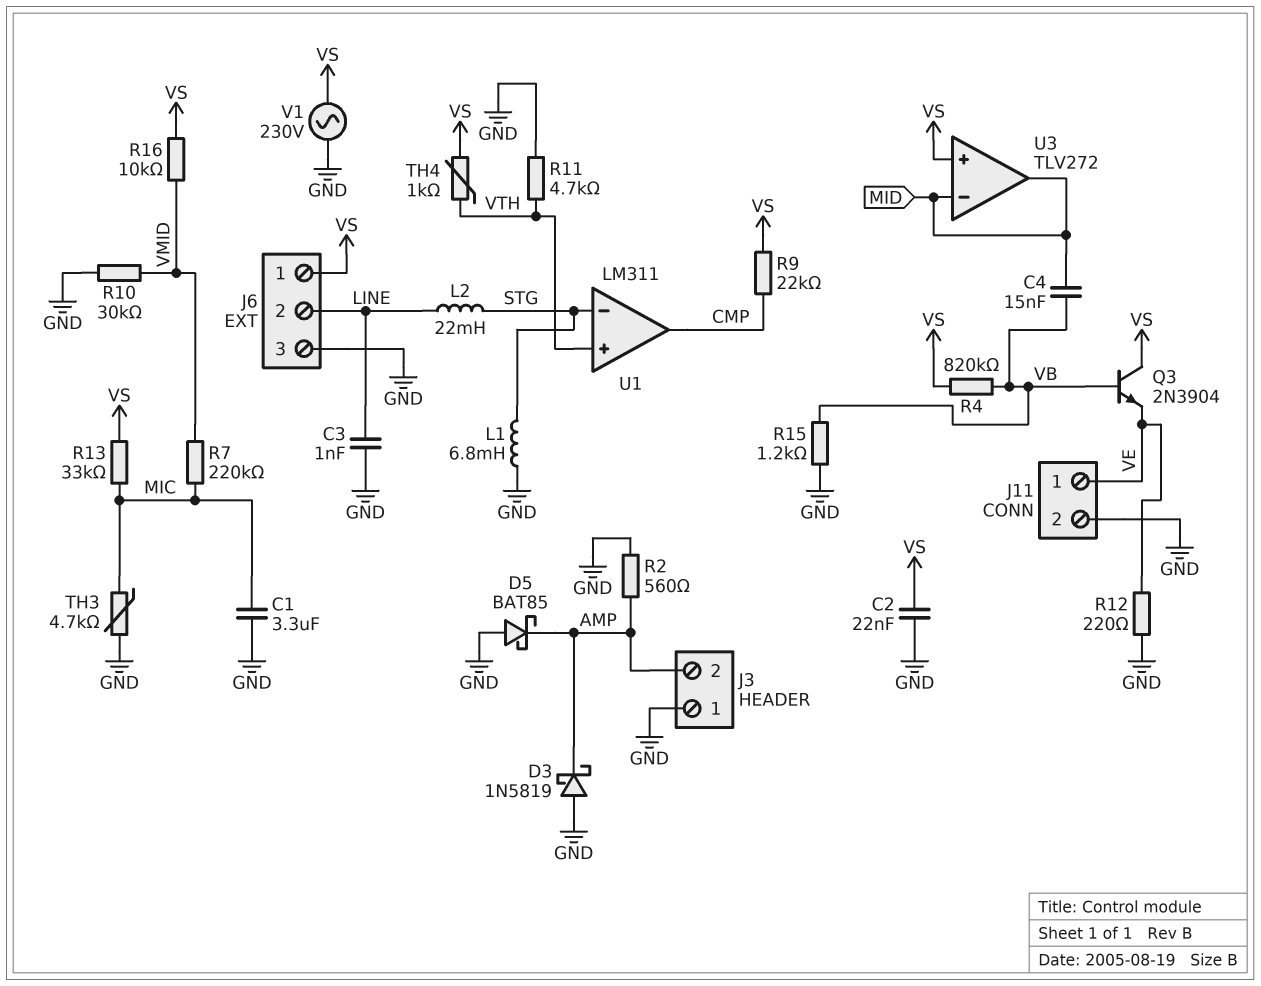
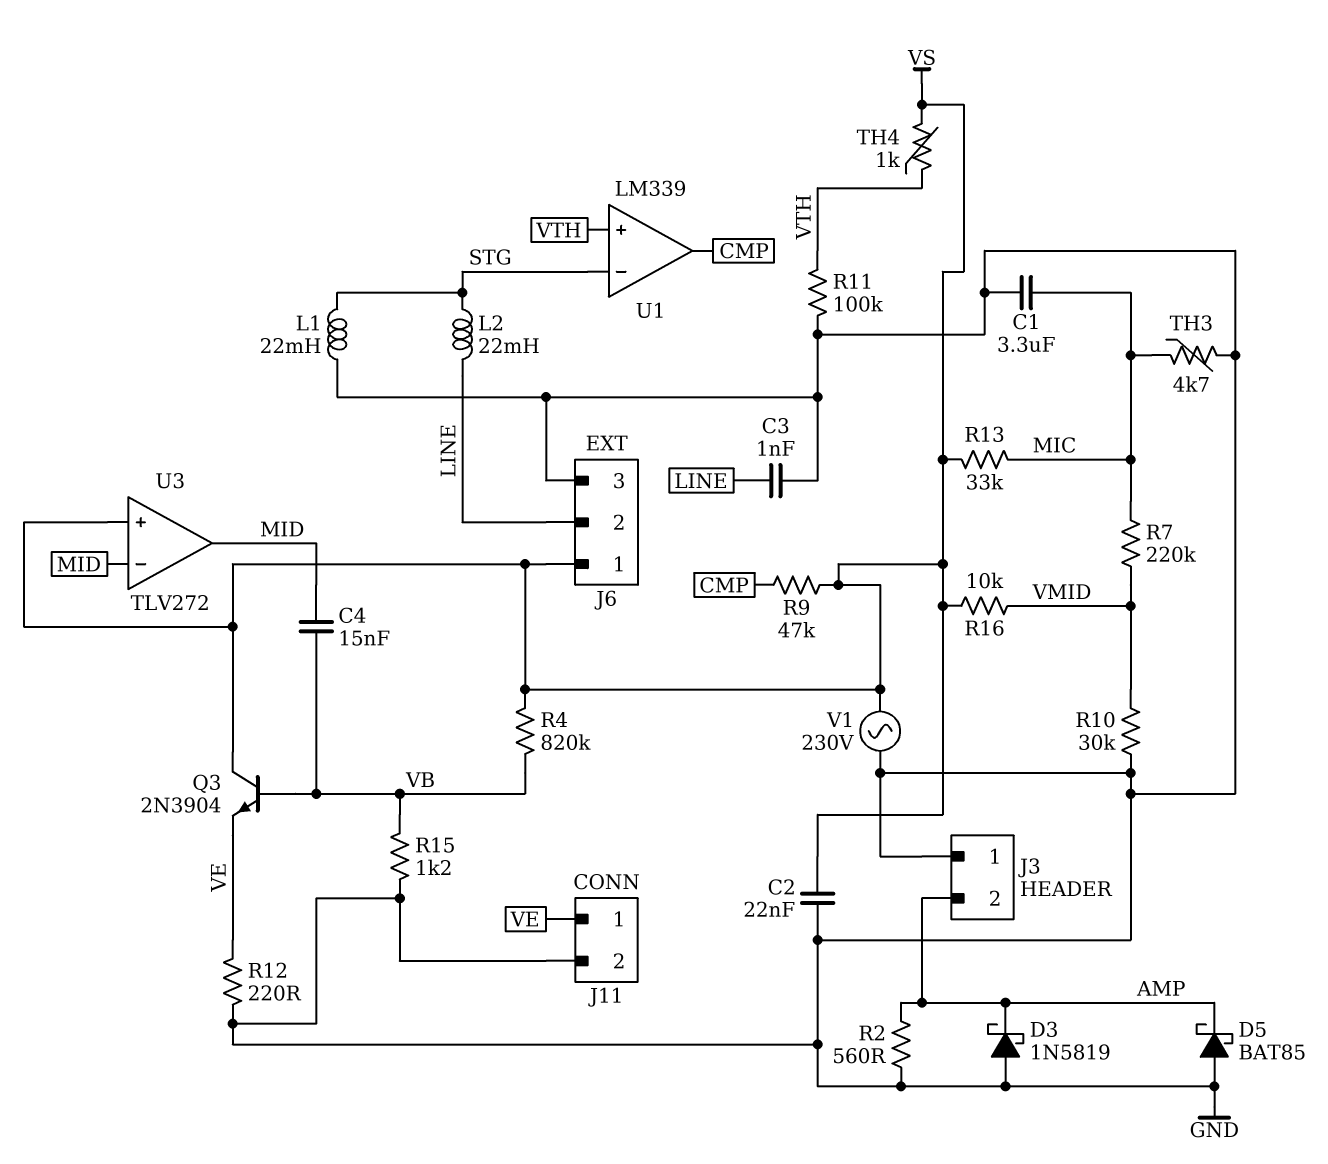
L1: 6.8mH (GND, STG) -> 22mH (GND, STG)
R9: 22k (CMP, VS) -> 47k (CMP, VS)
R11: 4.7k (GND, VTH) -> 100k (GND, VTH)
U1: LM311 -> LM339

